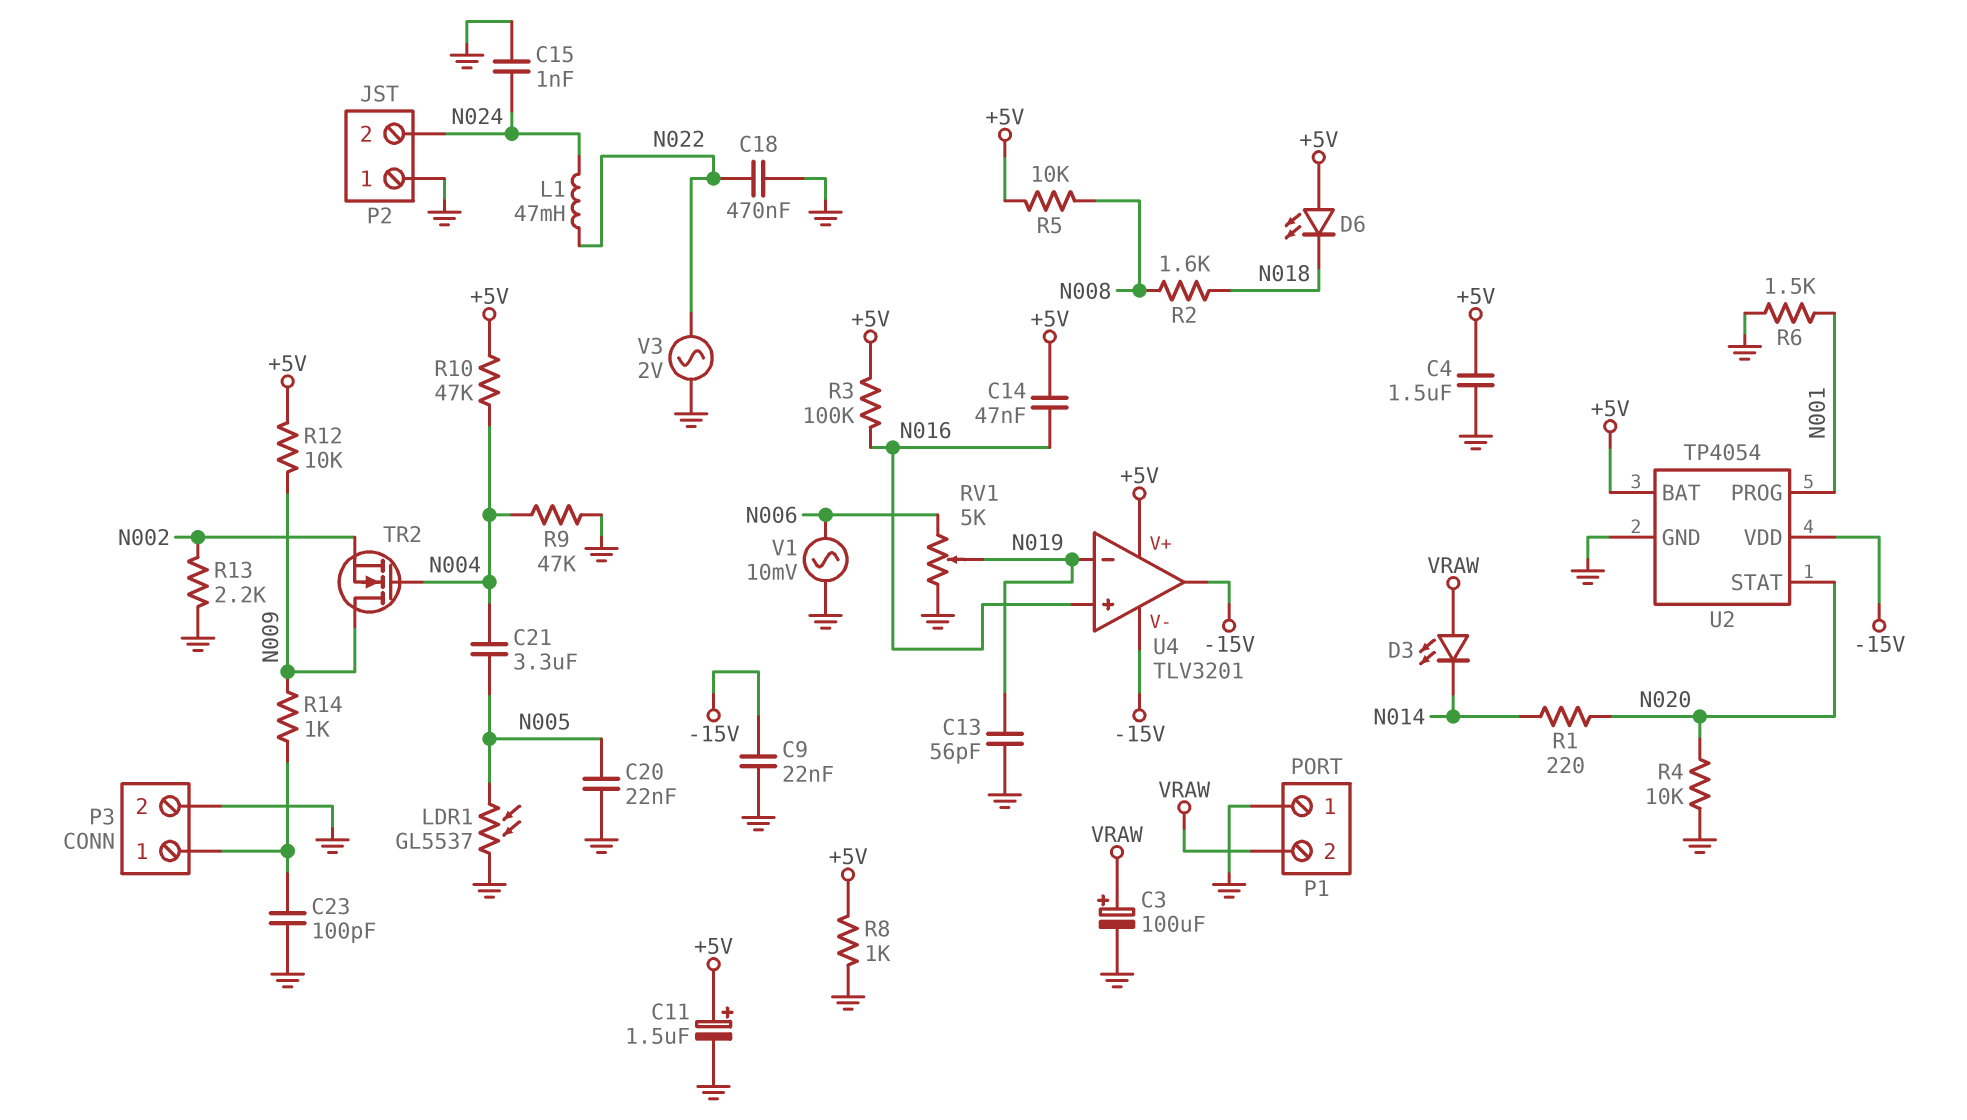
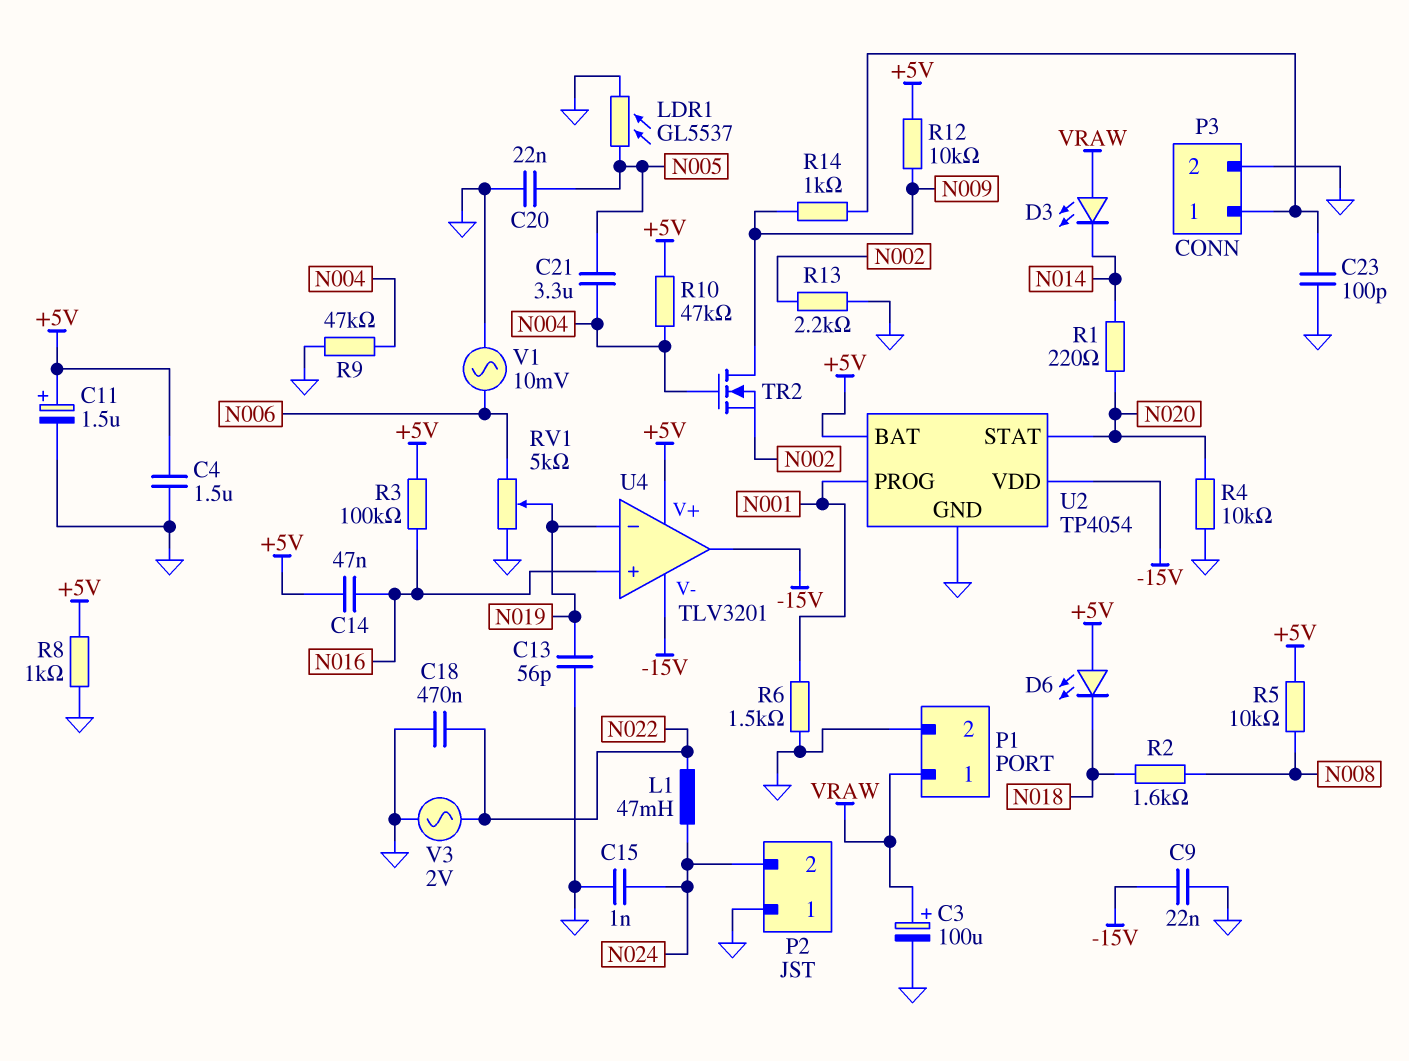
P1 pin 1: GND -> VRAW
P1 pin 2: VRAW -> GND

